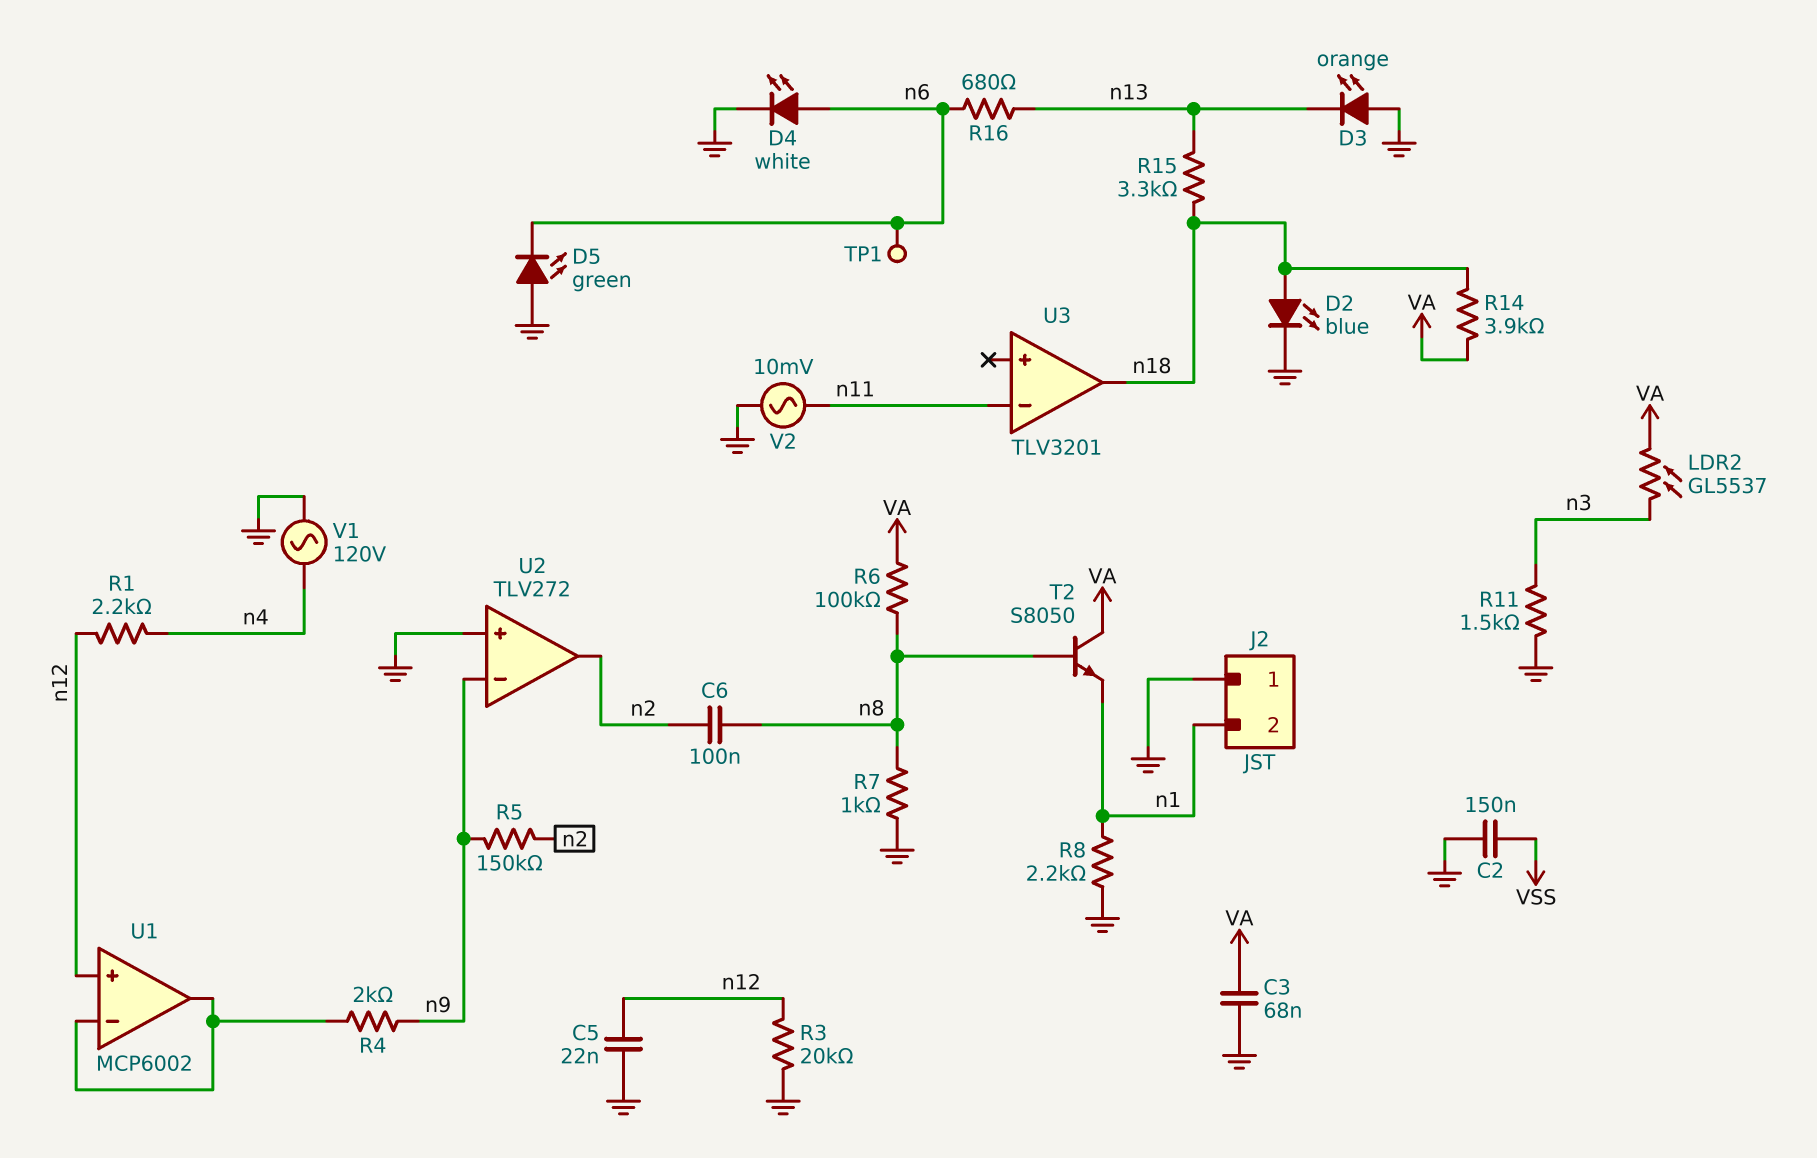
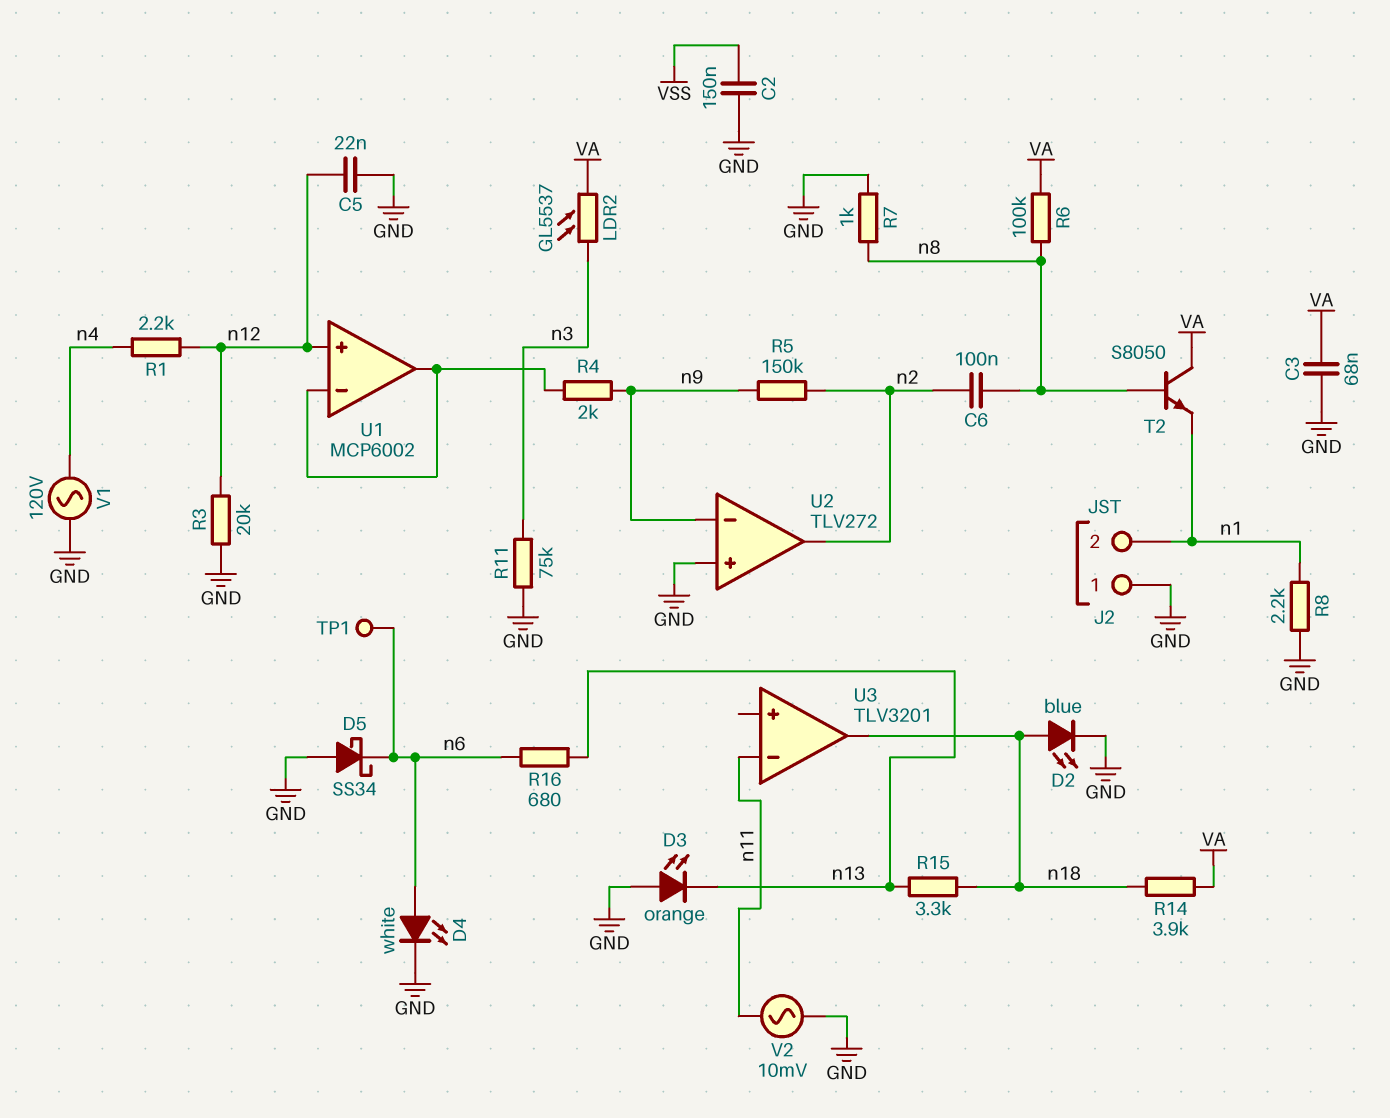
D5: LED green (A GND, K n6) -> schottky SS34 (A GND, K n6)
R11: 1.5k (GND, n3) -> 75k (GND, n3)

